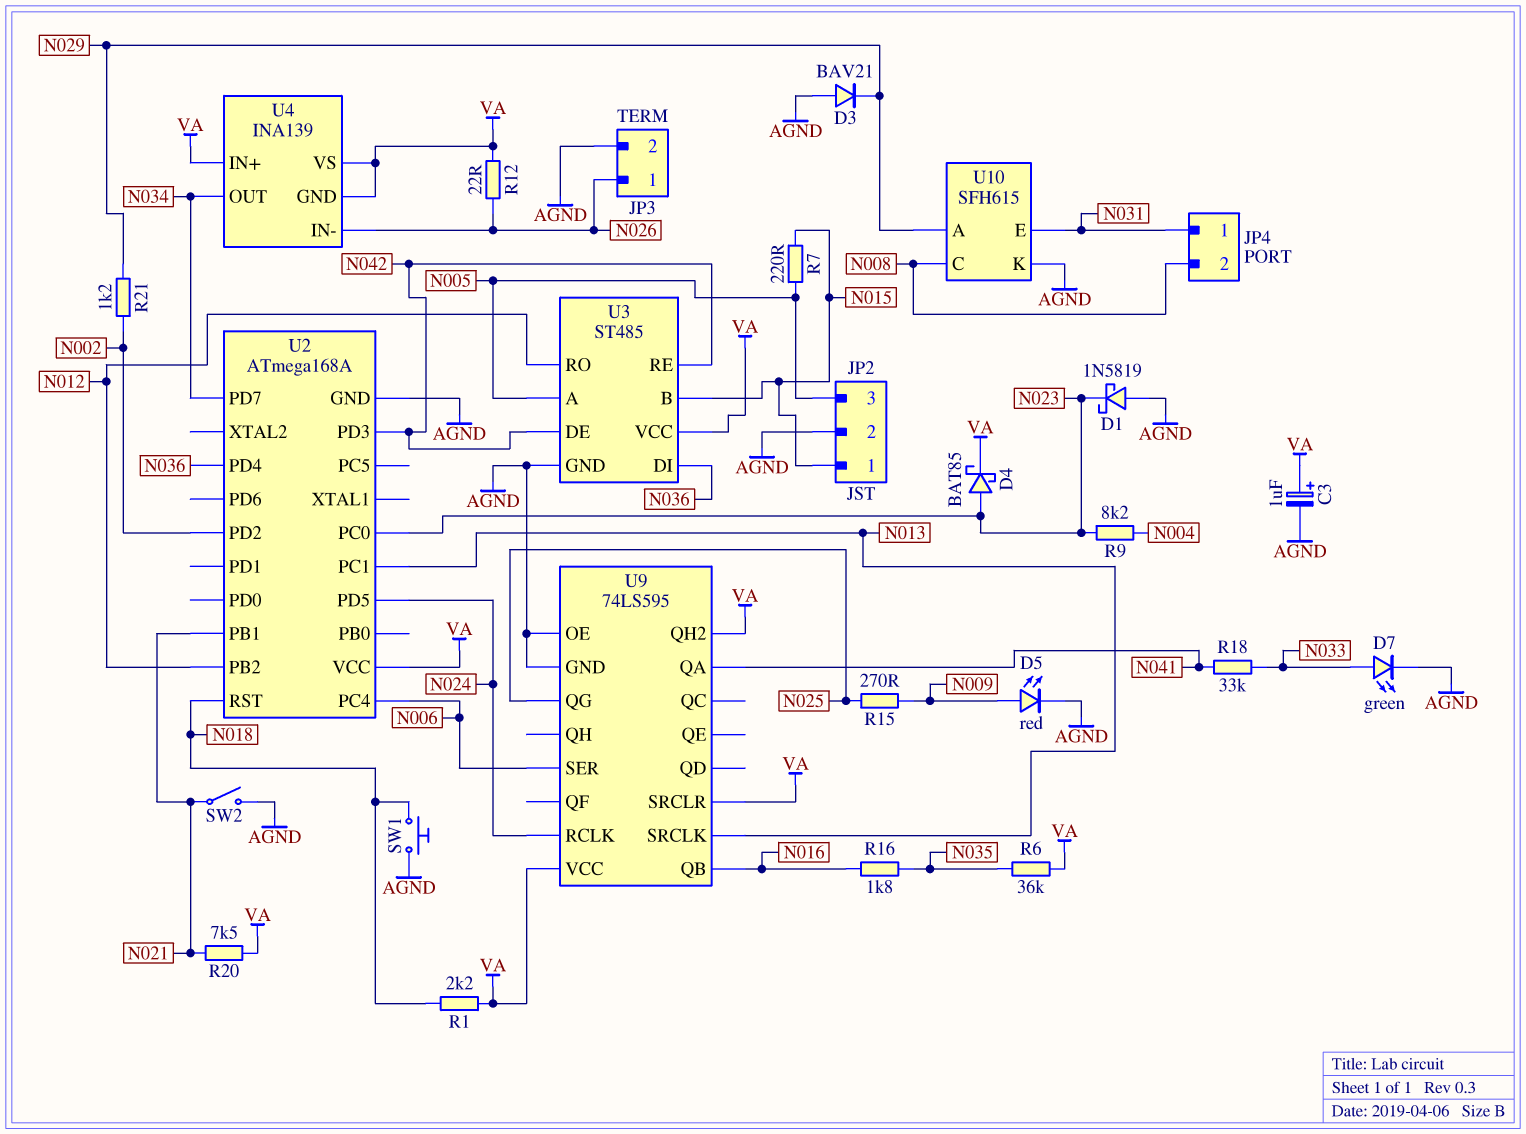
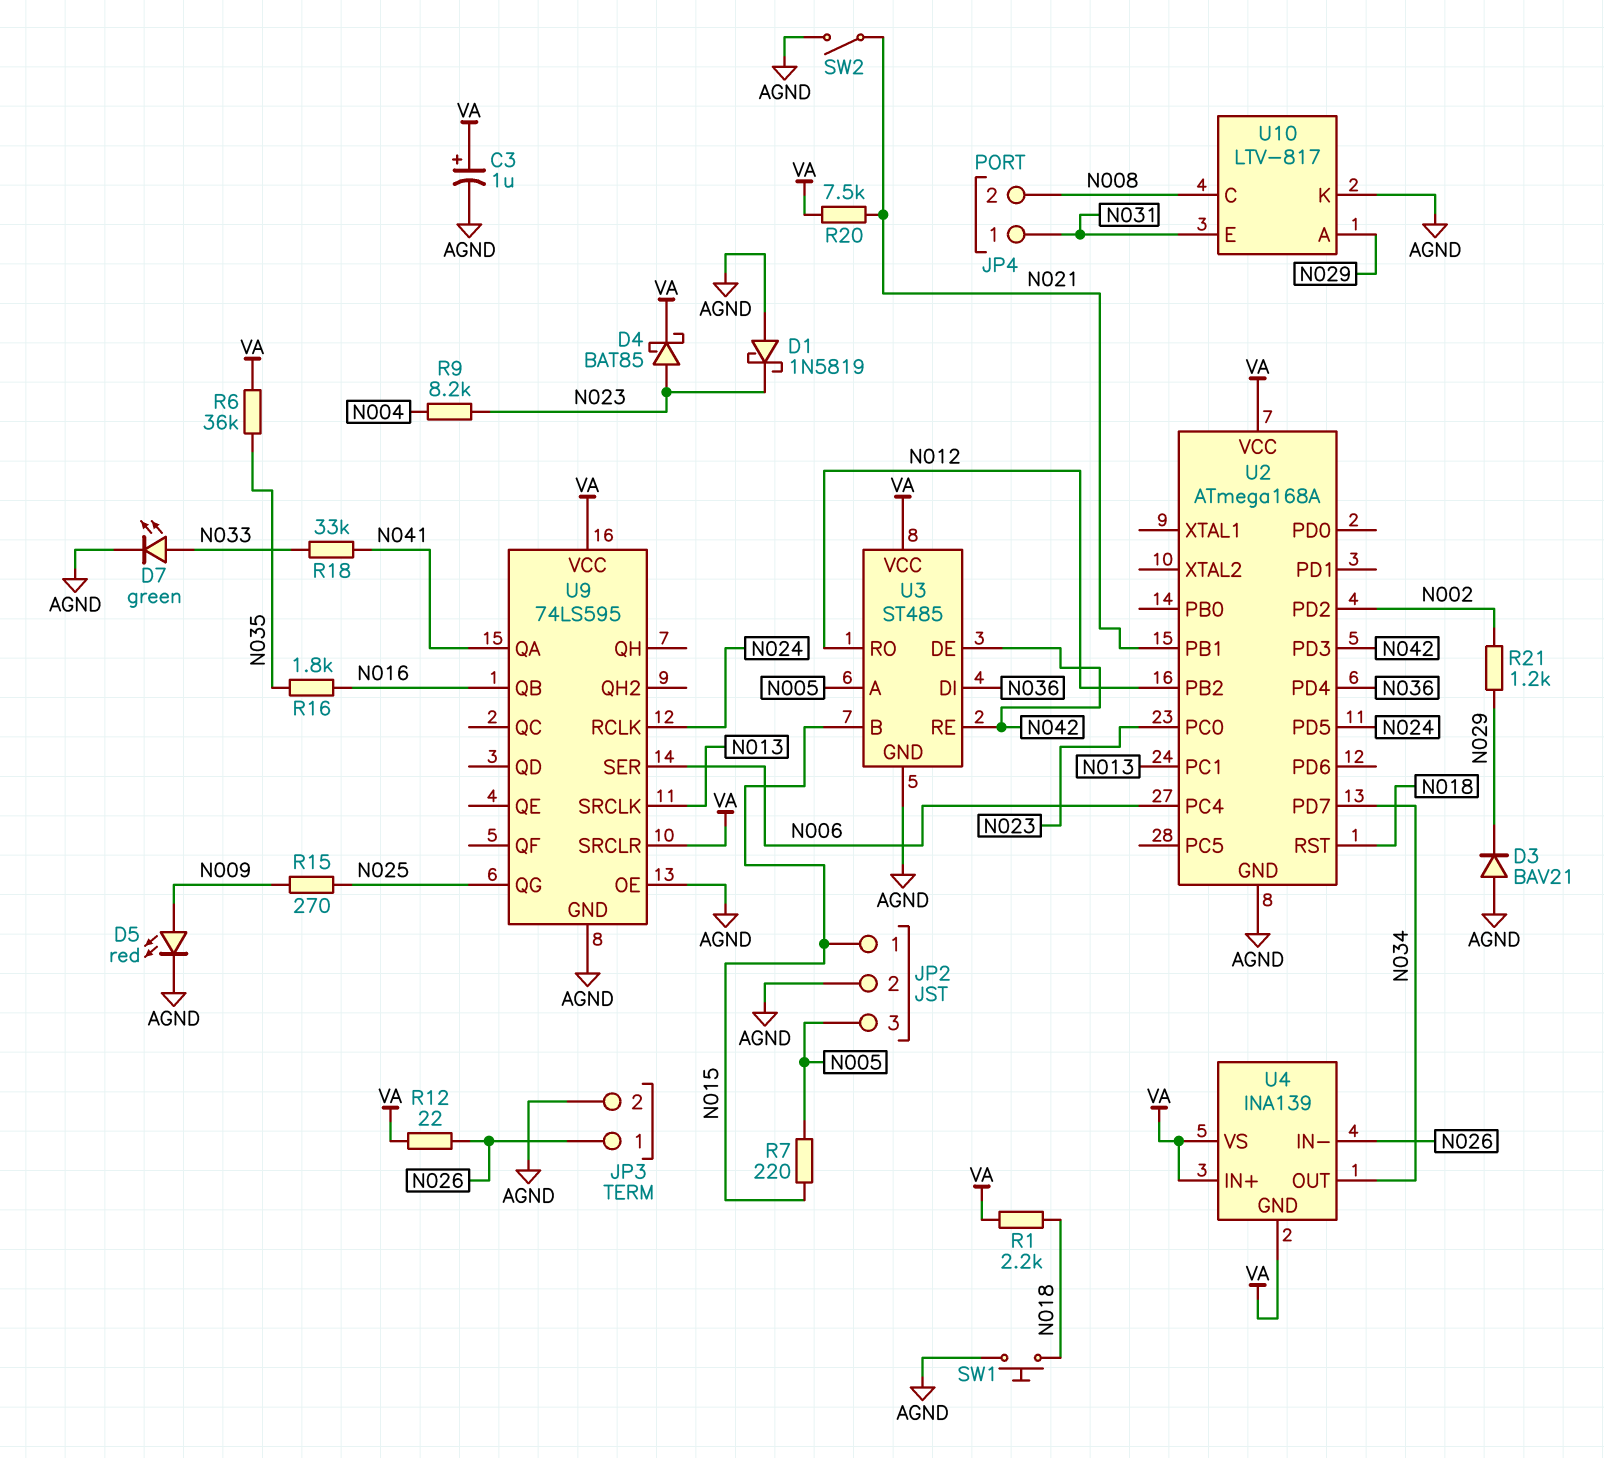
U9 pin QH2: VA -> none
U10: SFH615 -> LTV-817

